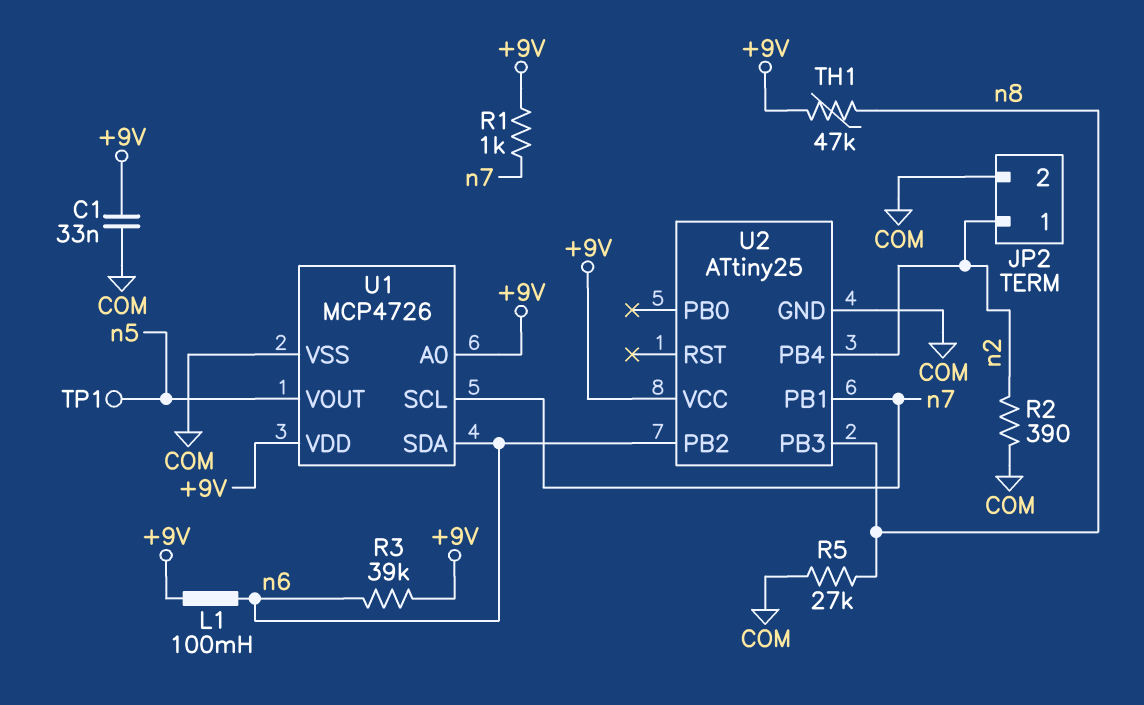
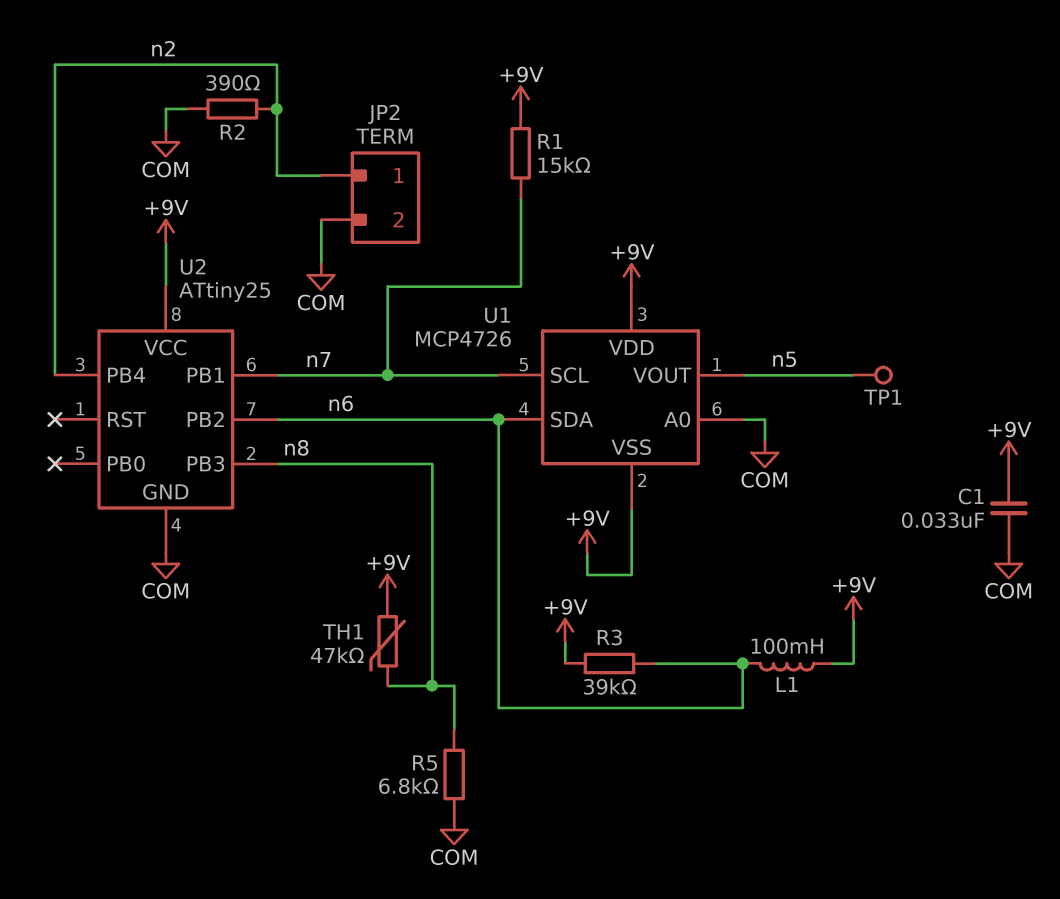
R1: 1k (+9V, n7) -> 15k (+9V, n7)
R5: 27k (COM, n8) -> 6.8k (COM, n8)
U1 pin A0: +9V -> COM
U1 pin VSS: COM -> +9V

